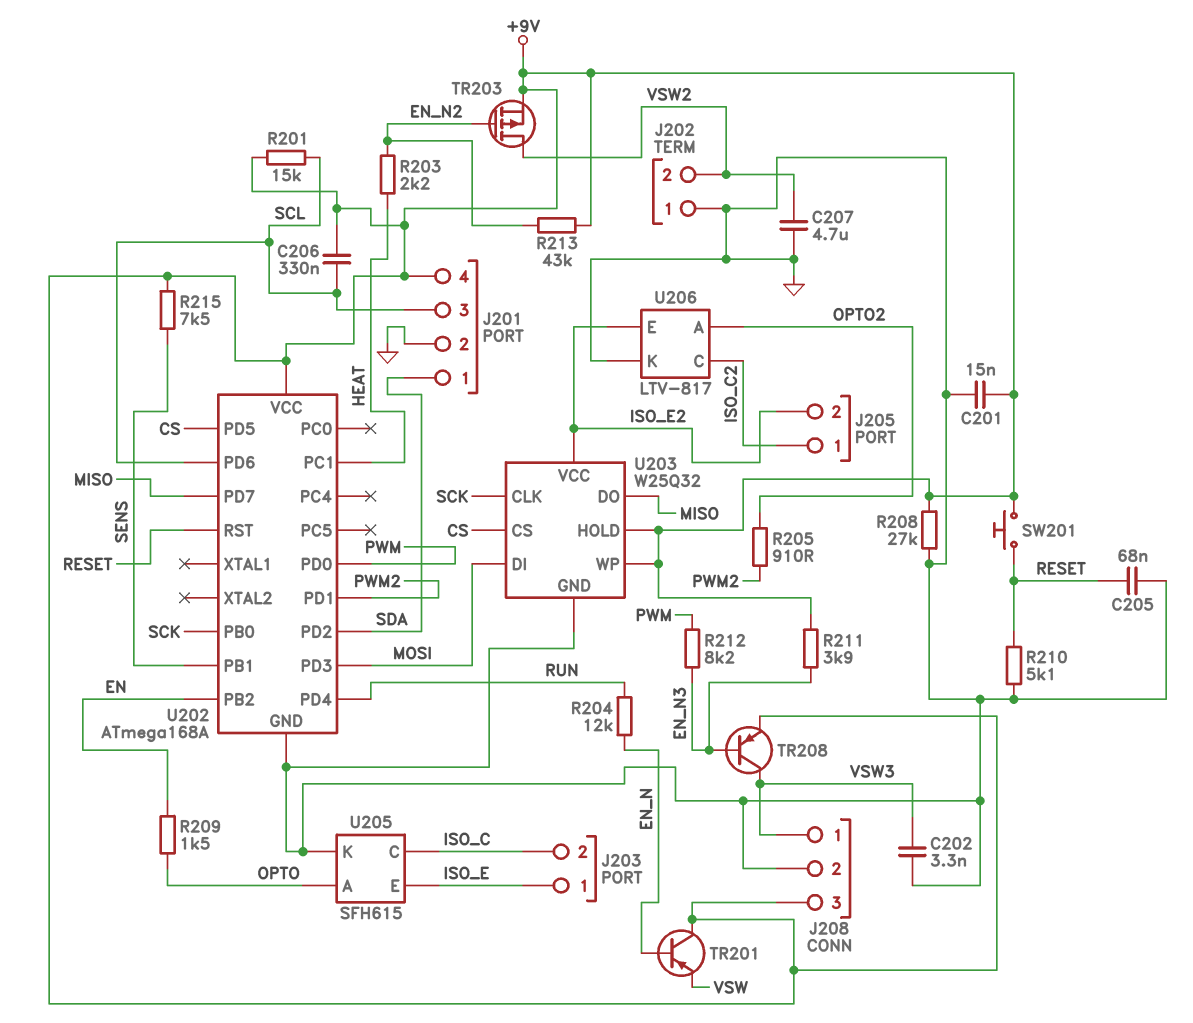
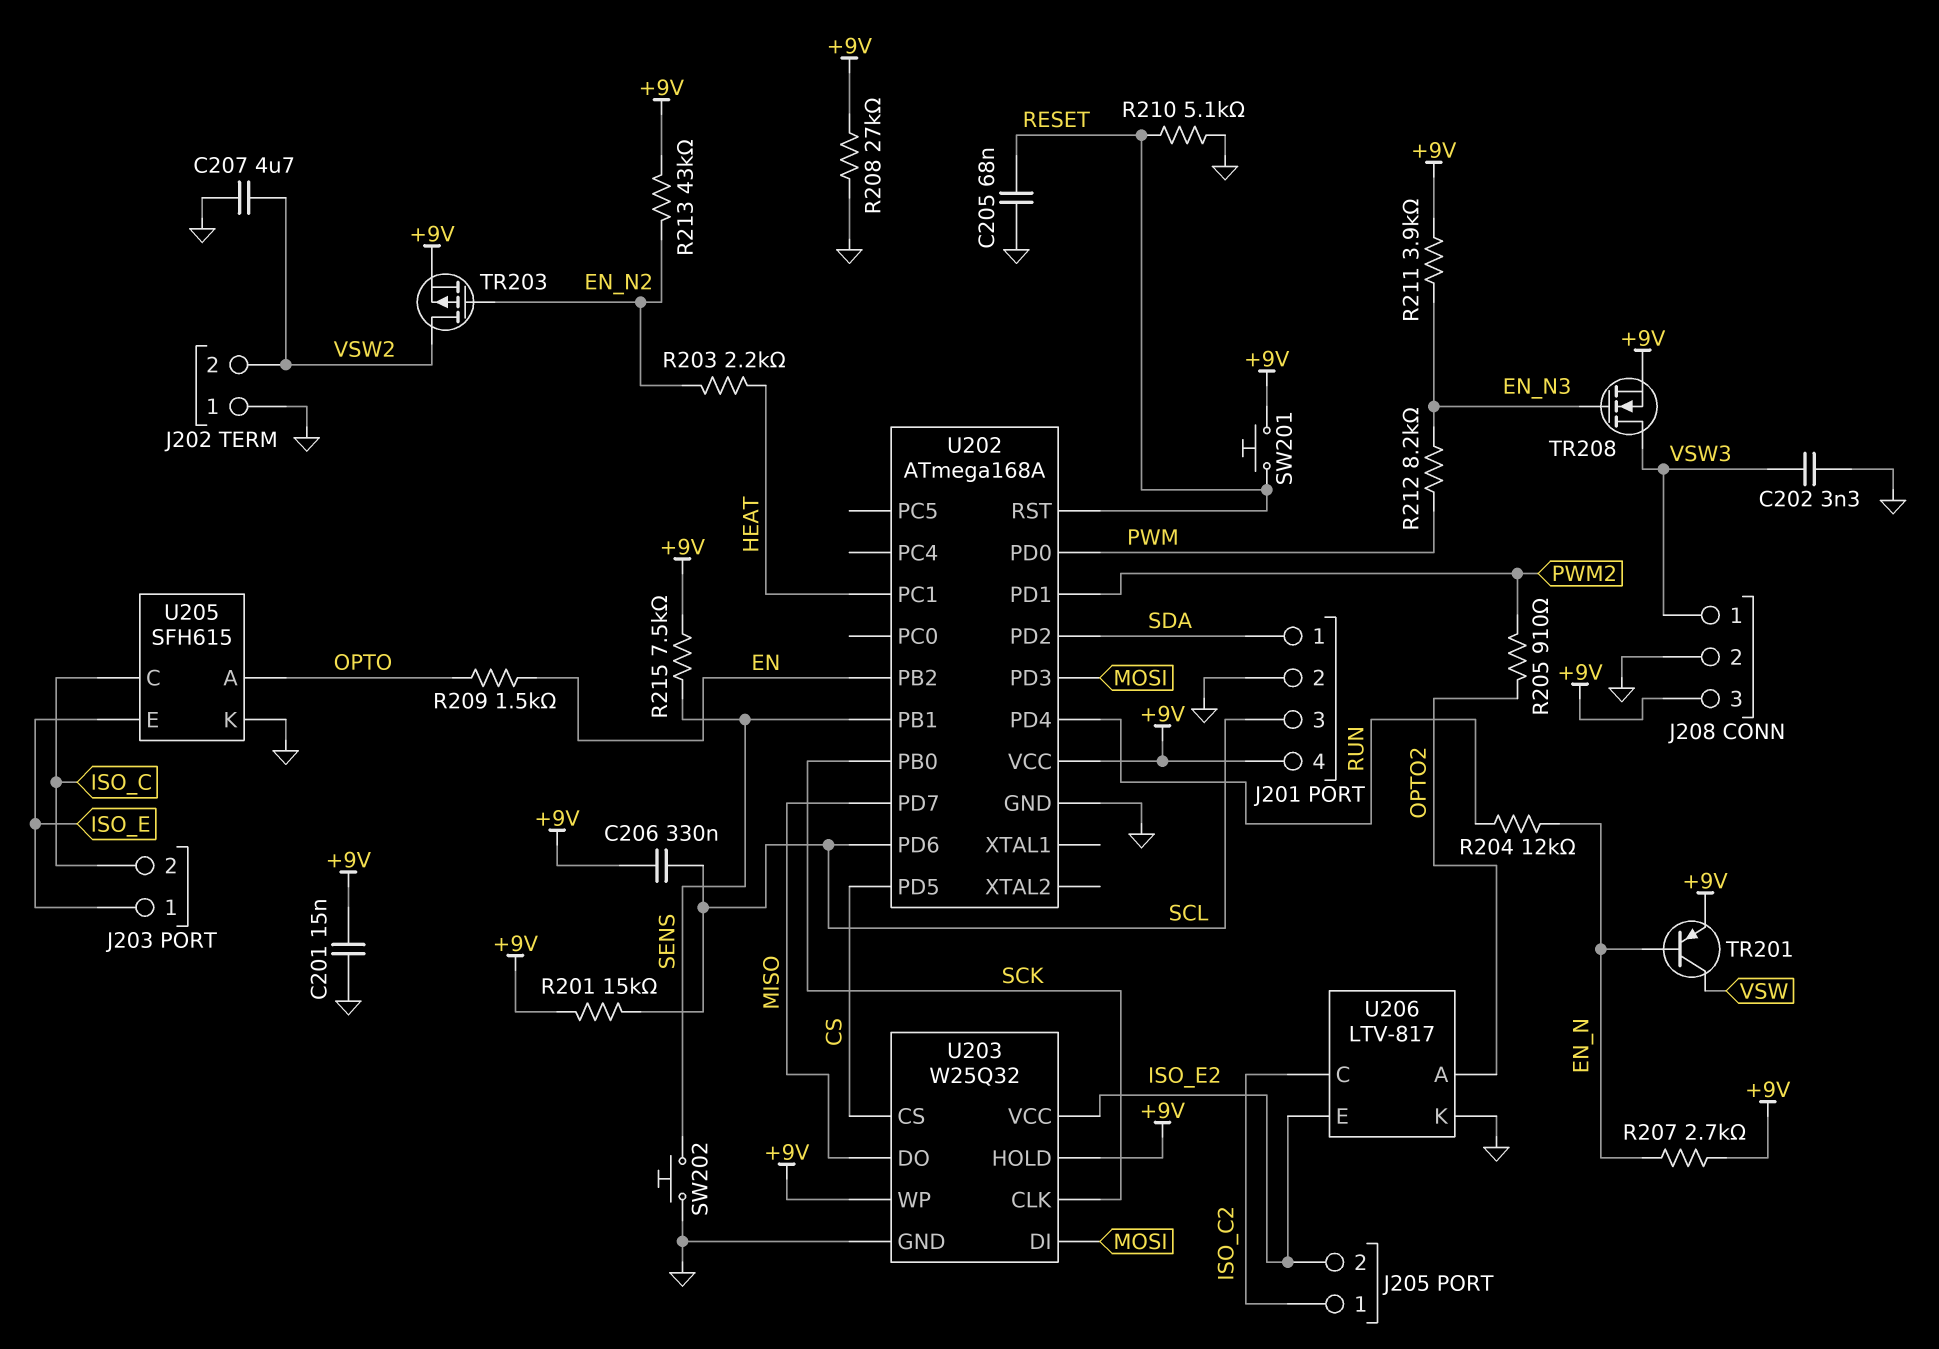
R207: none -> 2.7k (+9V, EN_N)
SW202: none -> button (GND, SENS)
TR201: PNP (B EN_N, C +9V, E VSW) -> PNP (B EN_N, C VSW, E +9V)
TR208: PNP (B EN_N3, C VSW3, E +9V) -> NMOS (G EN_N3, D VSW3, S +9V)

